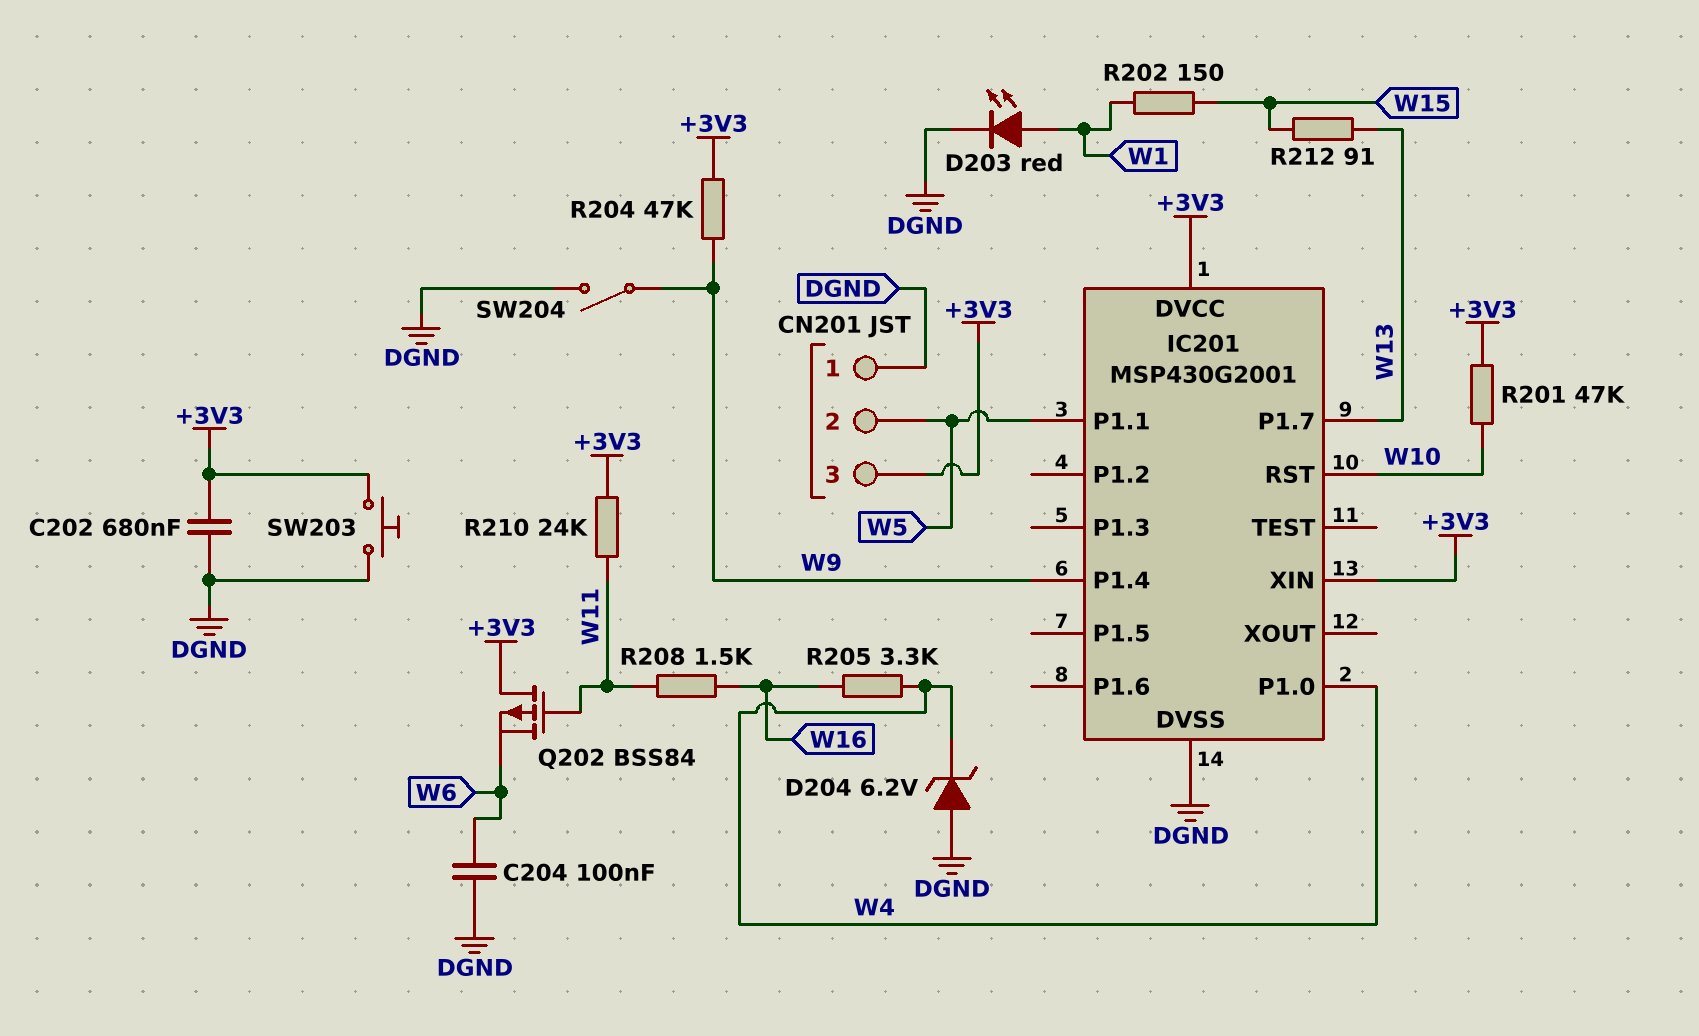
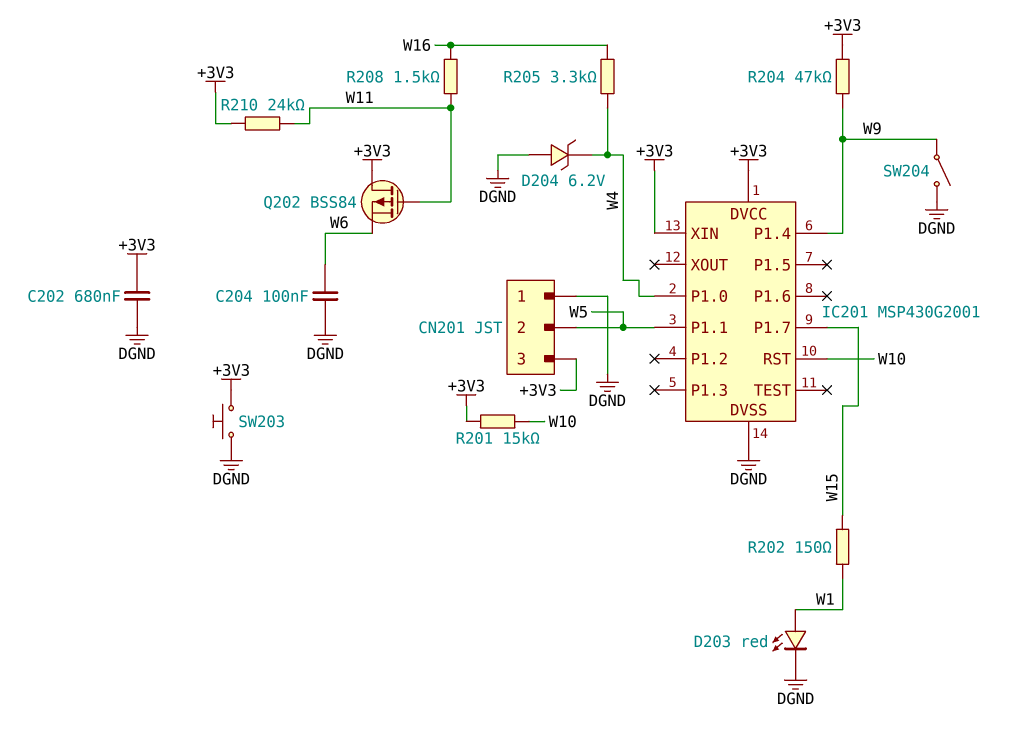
IC201 pin P1.7: W13 -> W15
R201: 47k (+3V3, W10) -> 15k (+3V3, W10)
R212: 91 (W13, W15) -> none

